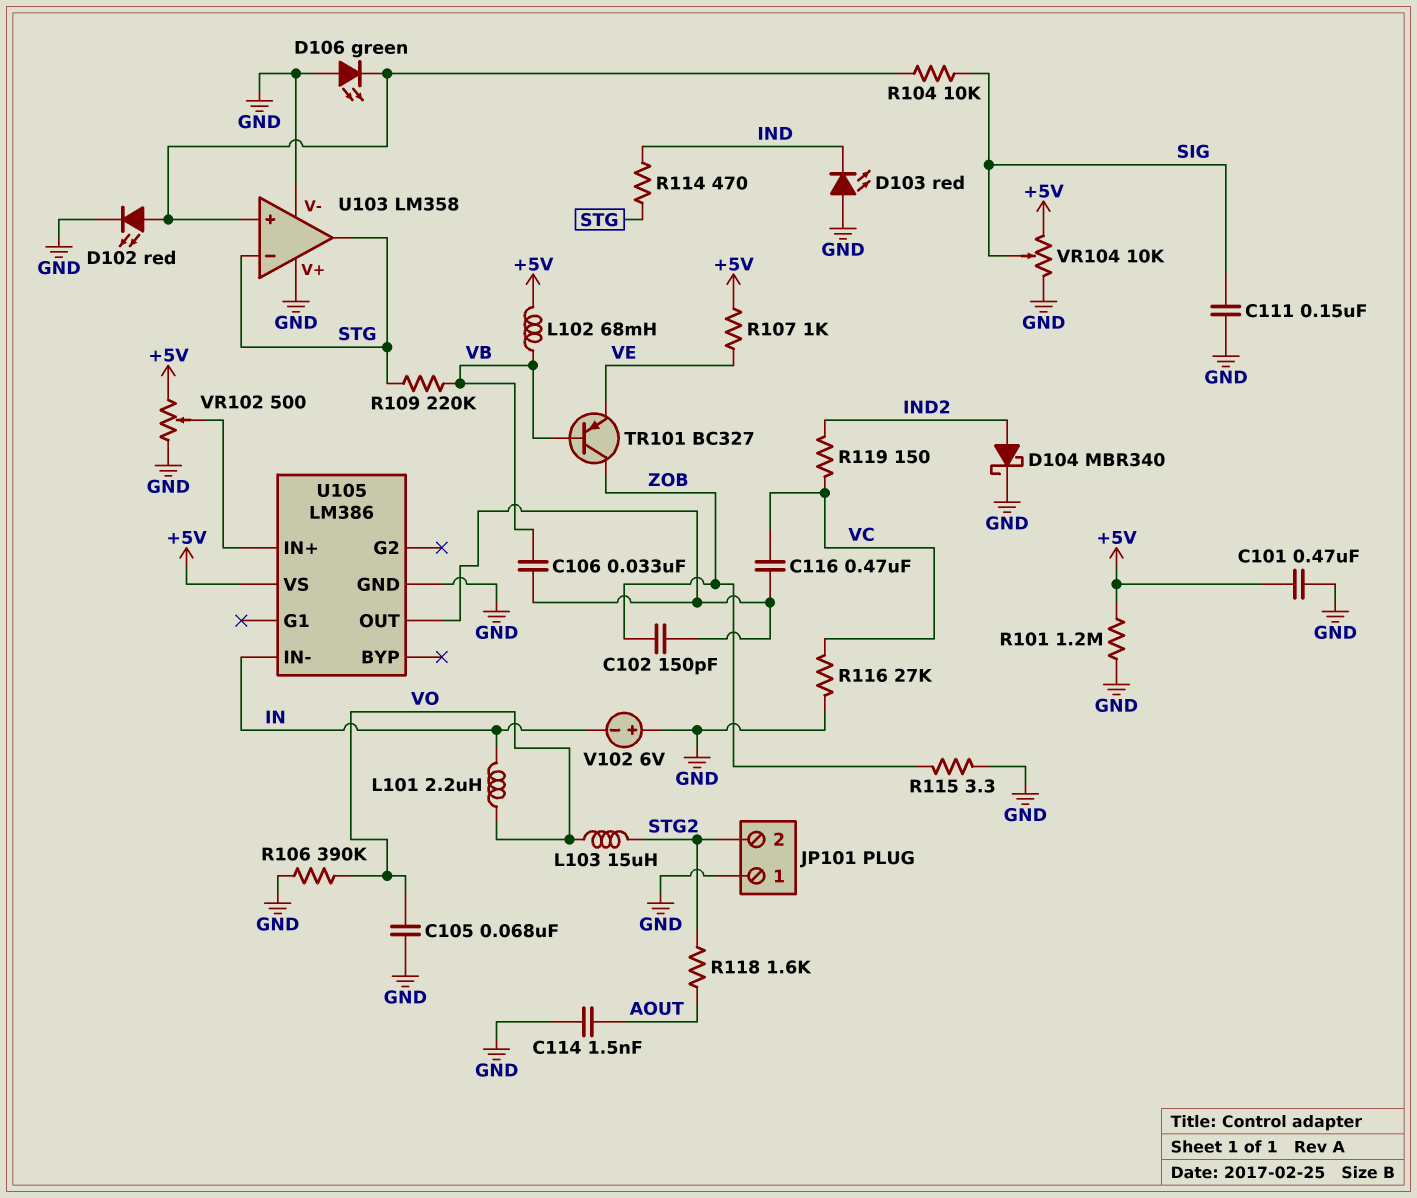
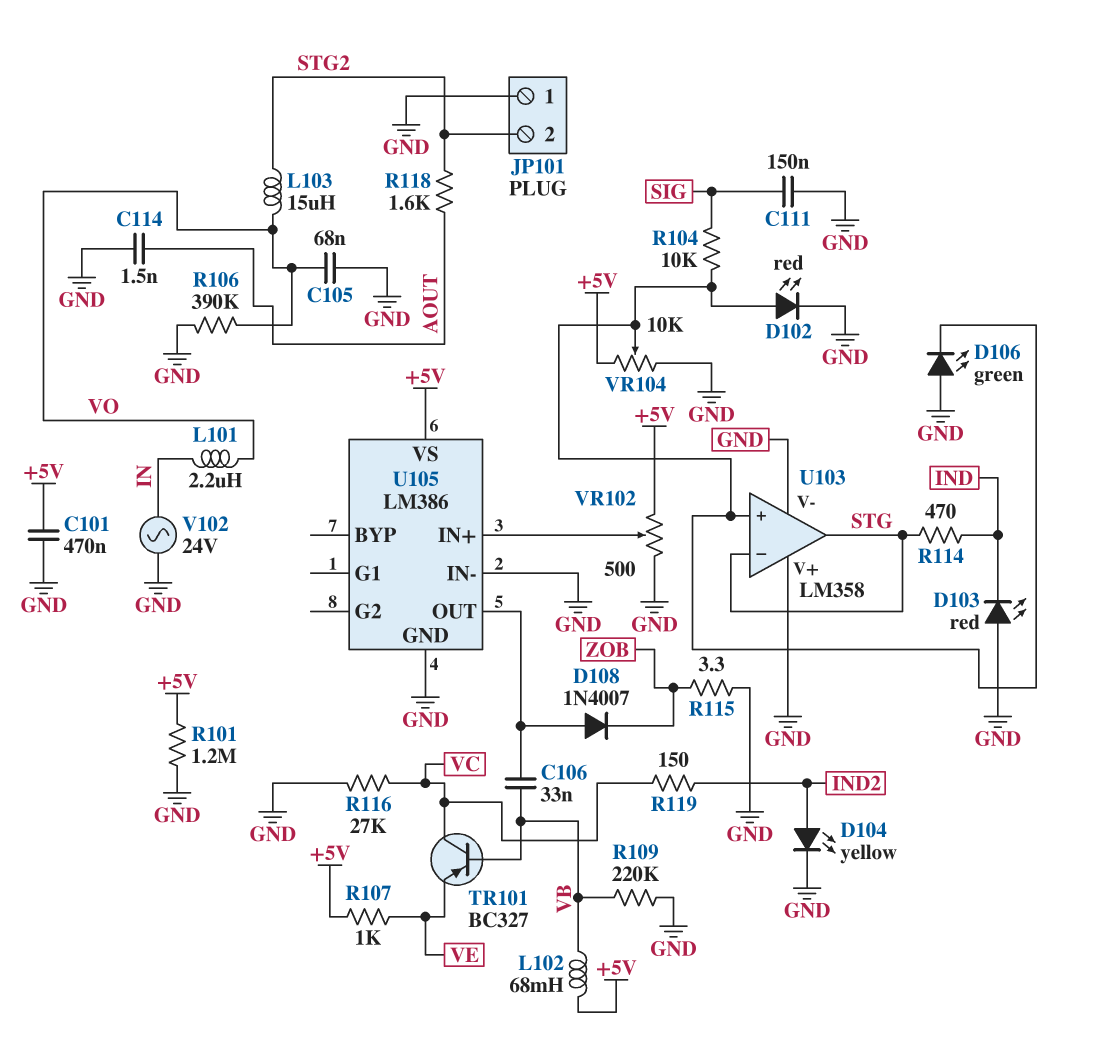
C102: 150pF (U105/OUT, ZOB) -> none
C116: 470nF (U105/OUT, VC) -> none
D104: schottky MBR340 (A IND2, K GND) -> LED yellow (A IND2, K GND)
D108: none -> diode 1N4007 (A U105/OUT, K ZOB)
R109: 220k (STG, VB) -> 220k (GND, VB)
TR101: PNP BC327 (B VB, C ZOB, E VE) -> PNP BC327 (B VB, C VC, E VE)
U105 pin IN-: IN -> GND
V102: 6V (plus GND, minus IN) -> AC 24V (GND, IN)
VR104: 10k (+5V, GND, wiper SIG) -> 10k (+5V, GND, wiper U103/in+)

